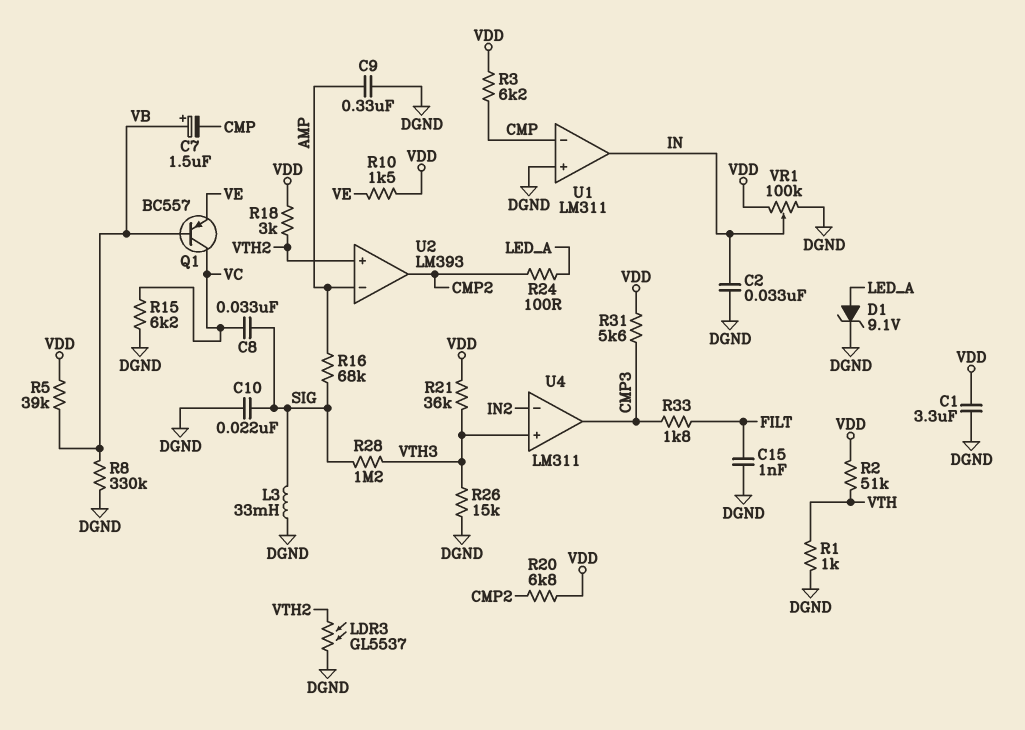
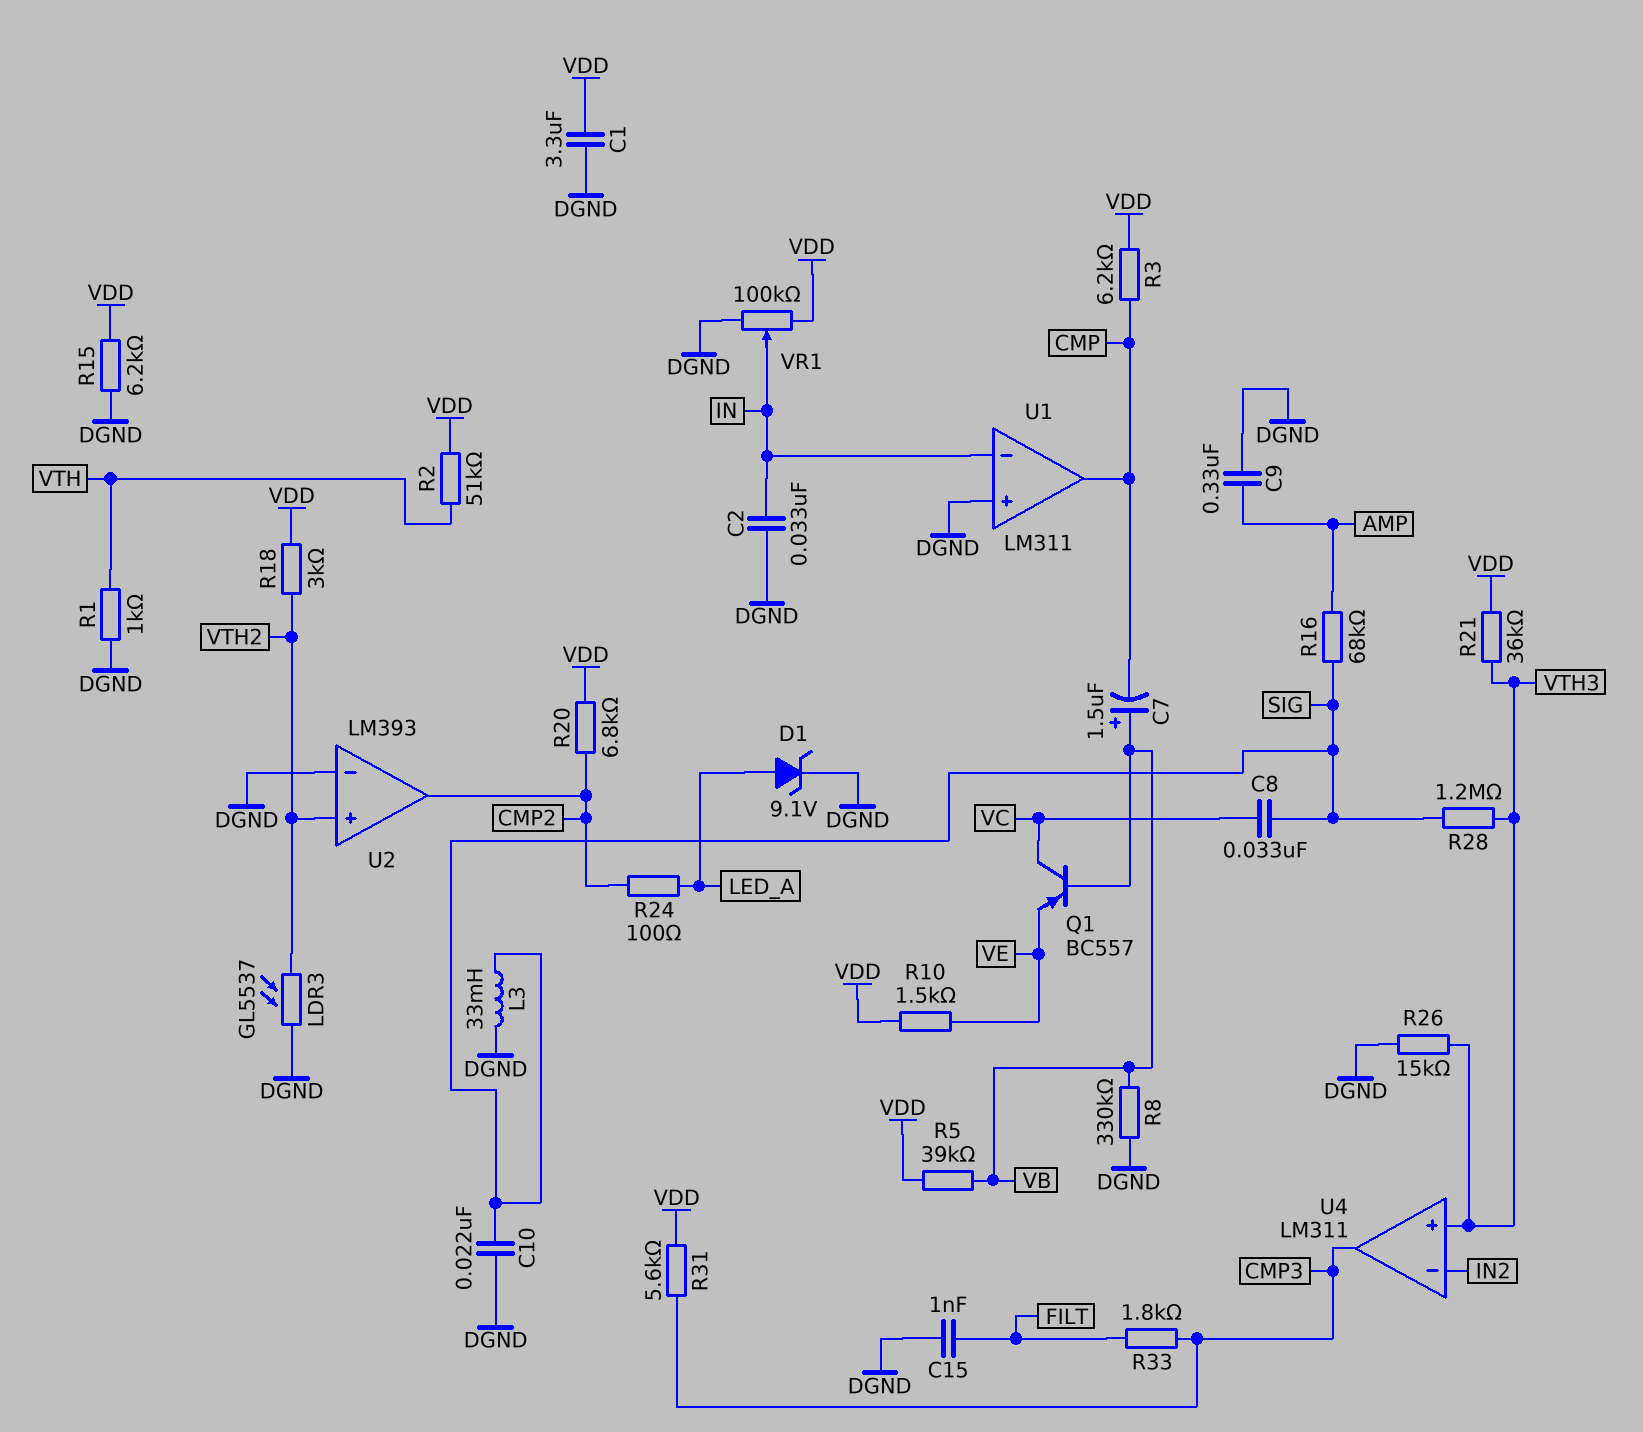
R15: 6.2k (DGND, VC) -> 6.2k (DGND, VDD)
U1 pin in-: CMP -> IN
U1 pin out: IN -> CMP
U2 pin in-: AMP -> DGND

